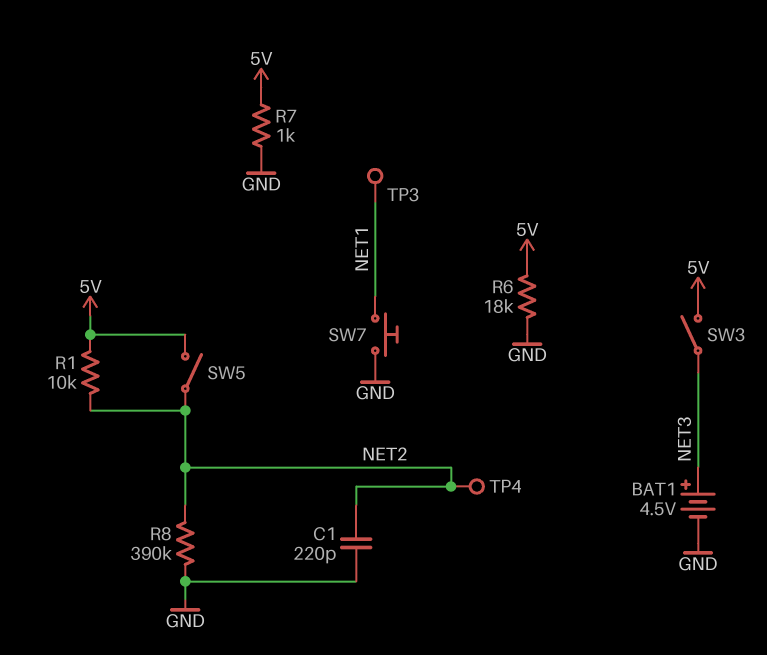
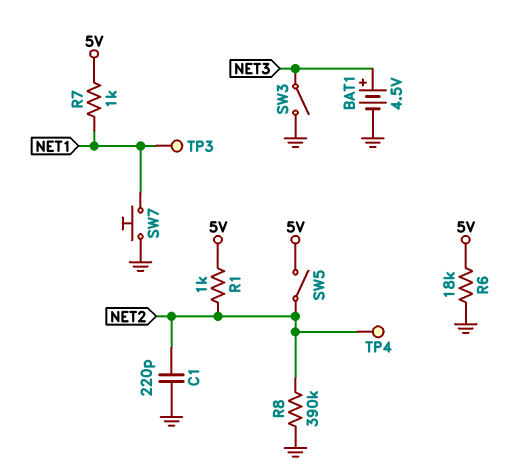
R1: 10k (5V, NET2) -> 1k (5V, NET2)
R7: 1k (5V, GND) -> 1k (5V, NET1)
SW3: switch (5V, NET3) -> switch (GND, NET3)

